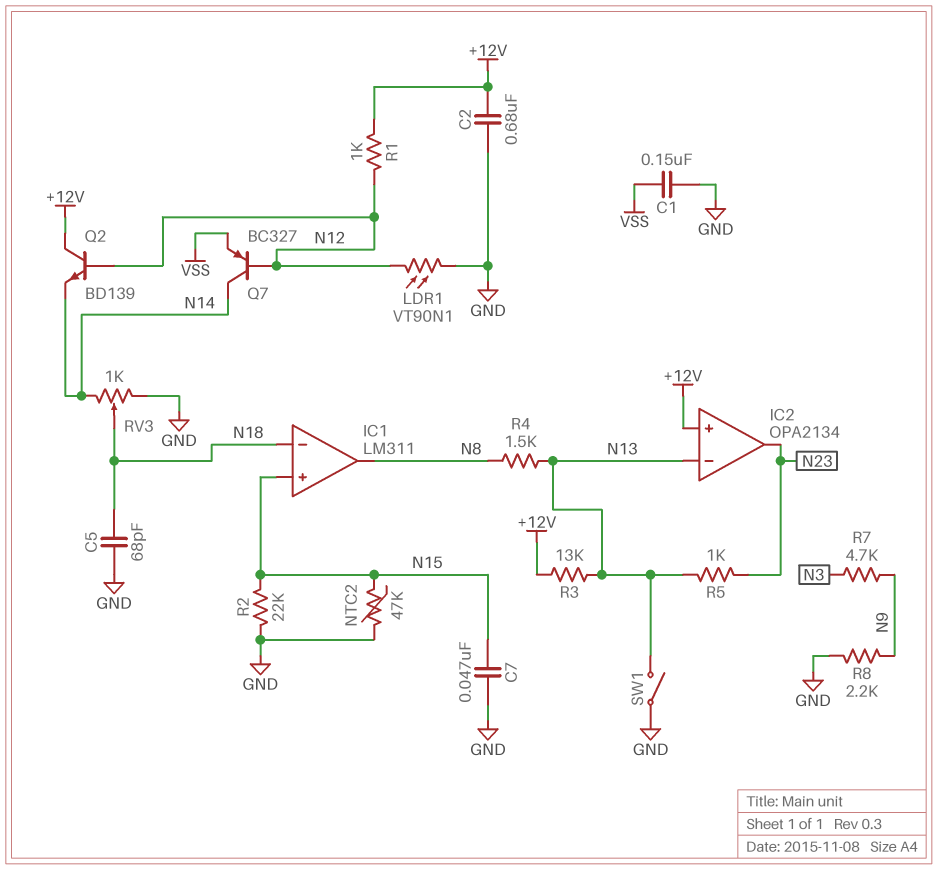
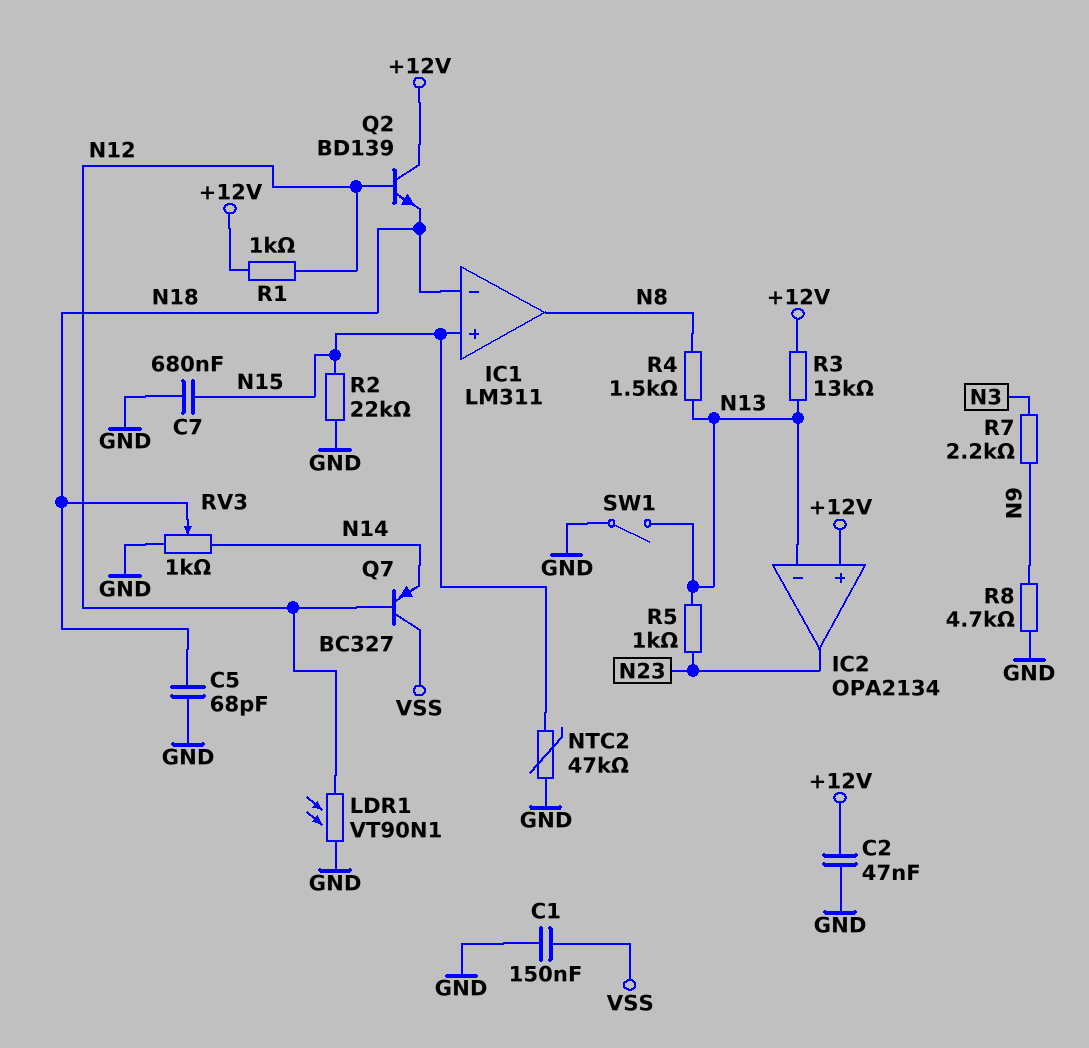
C2: 680nF (+12V, GND) -> 47nF (+12V, GND)
C7: 47nF (GND, N15) -> 680nF (GND, N15)
Q2: NPN BD139 (B N12, C +12V, E N14) -> NPN BD139 (B N12, C +12V, E N18)
Q7: PNP BC327 (B N12, C N14, E VSS) -> PNP BC327 (B N12, C VSS, E N14)
R7: 4.7k (N3, N9) -> 2.2k (N3, N9)
R8: 2.2k (GND, N9) -> 4.7k (GND, N9)

